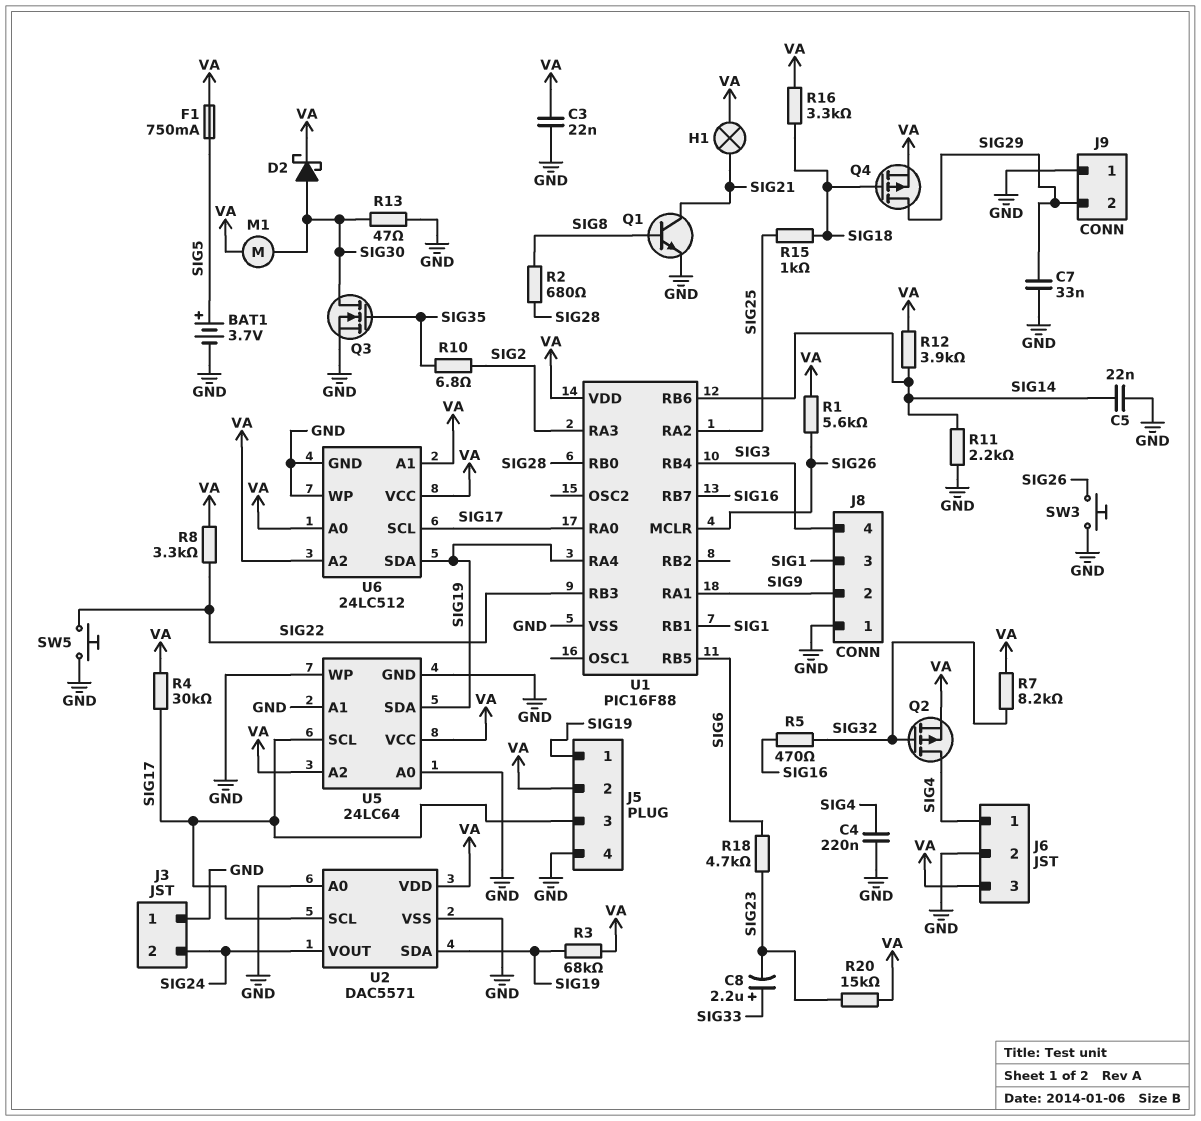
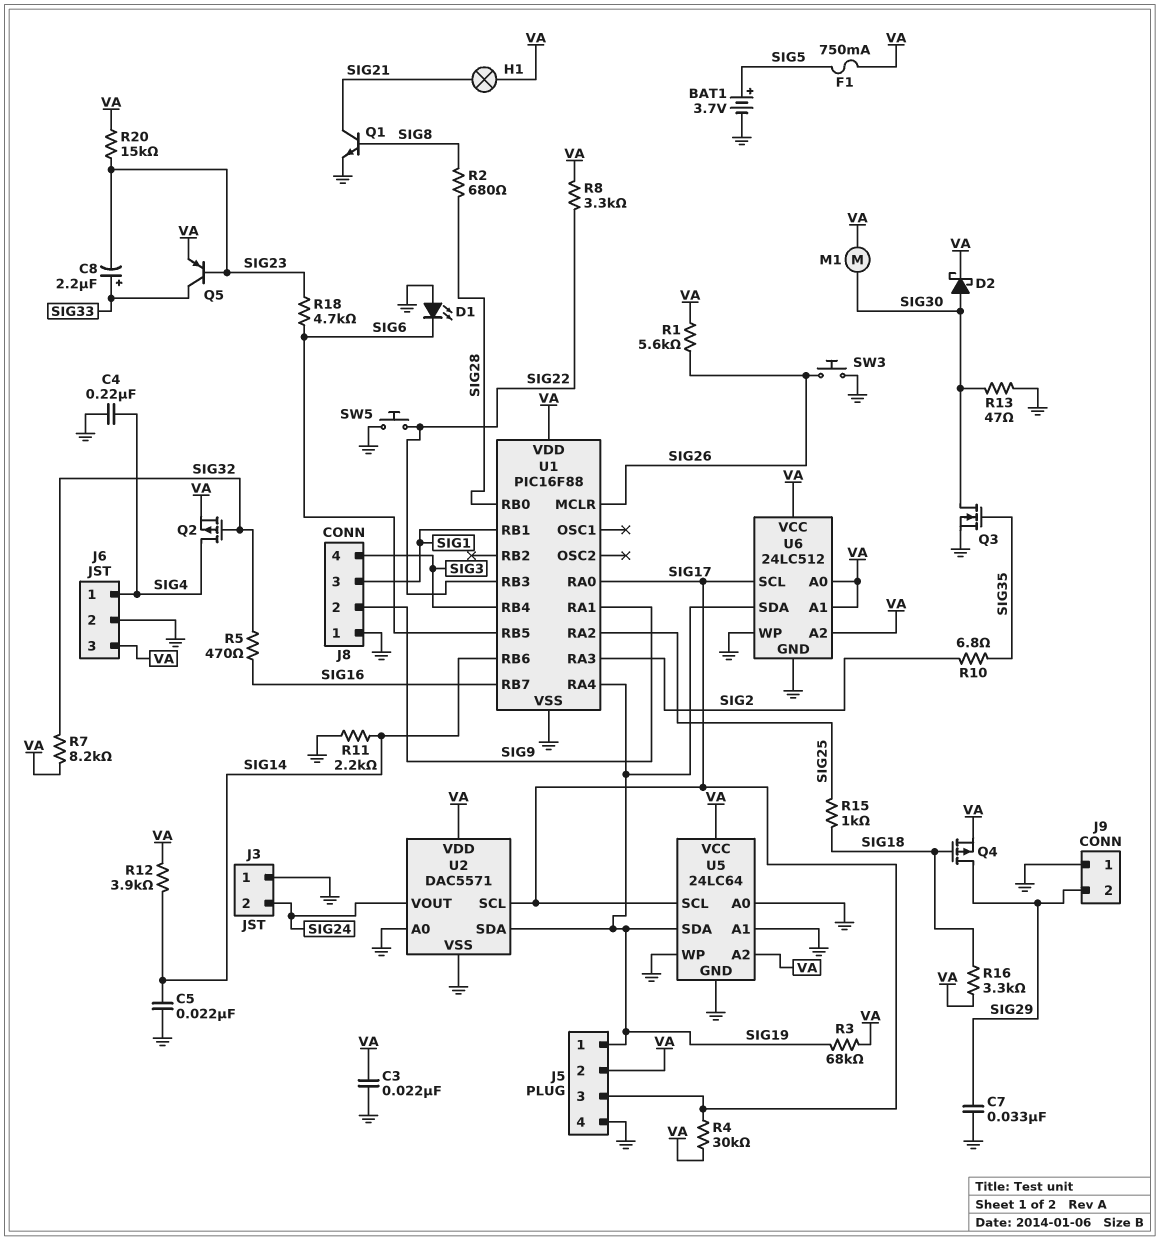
D1: none -> LED (A GND, K SIG6)
Q5: none -> PNP (B SIG23, C SIG33, E VA)

